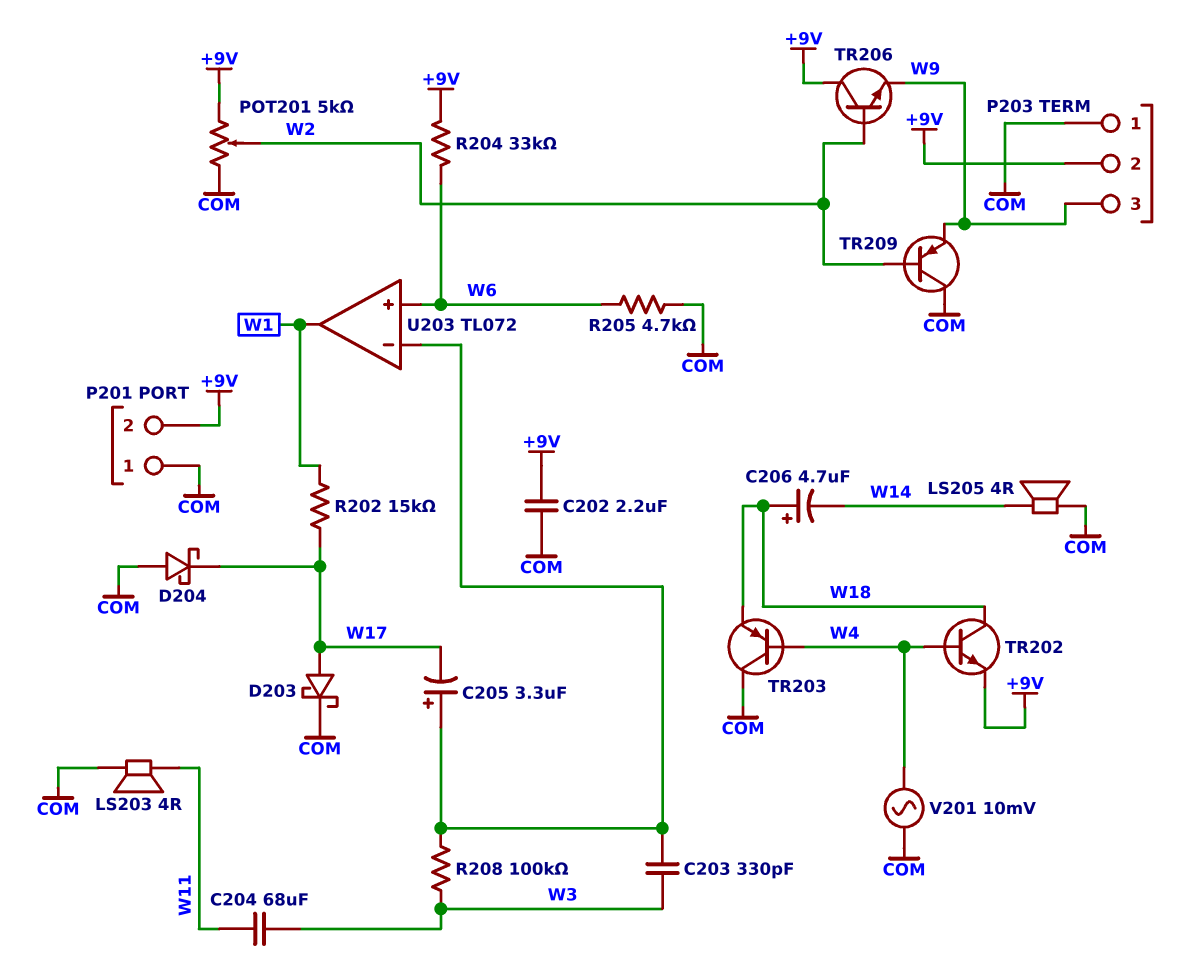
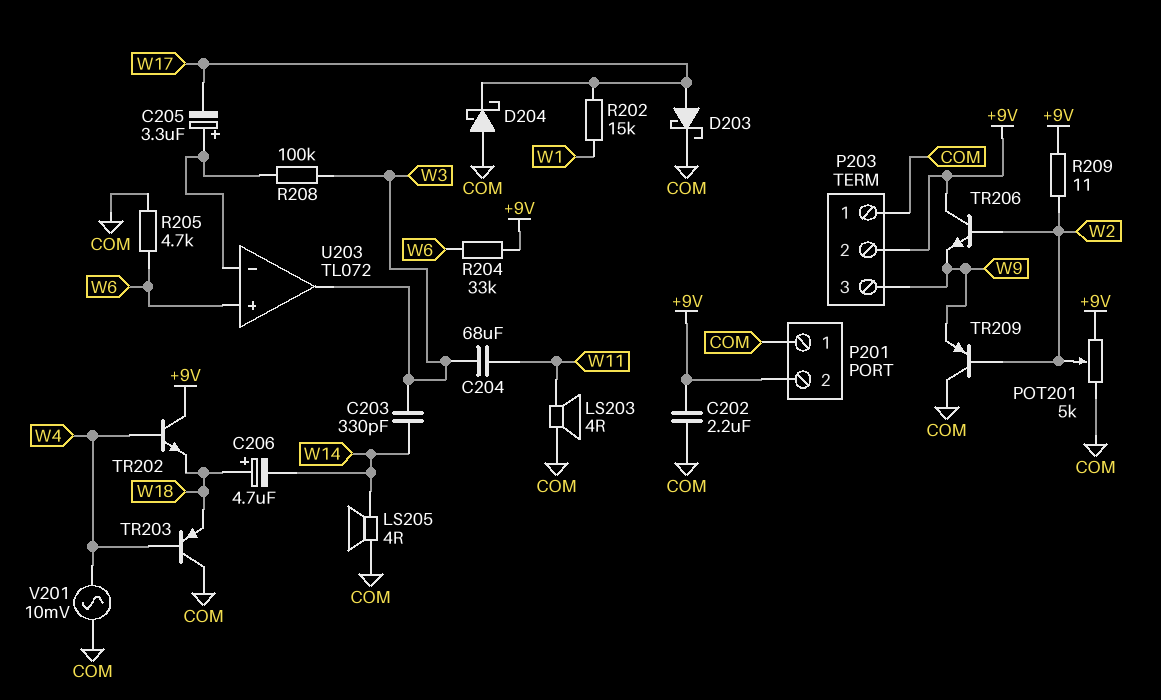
C203: 330pF (U203/in-, W3) -> 330pF (W3, W14)
R209: none -> 11 (+9V, W2)
TR202: NPN (B W4, C W18, E +9V) -> NPN (B W4, C +9V, E W18)
U203 pin out: W1 -> W3

